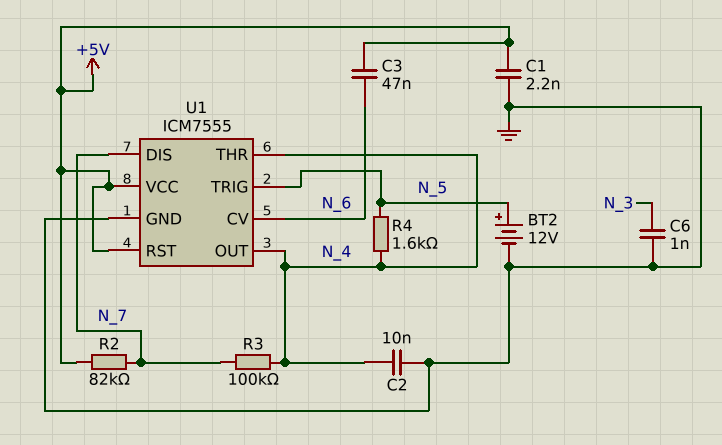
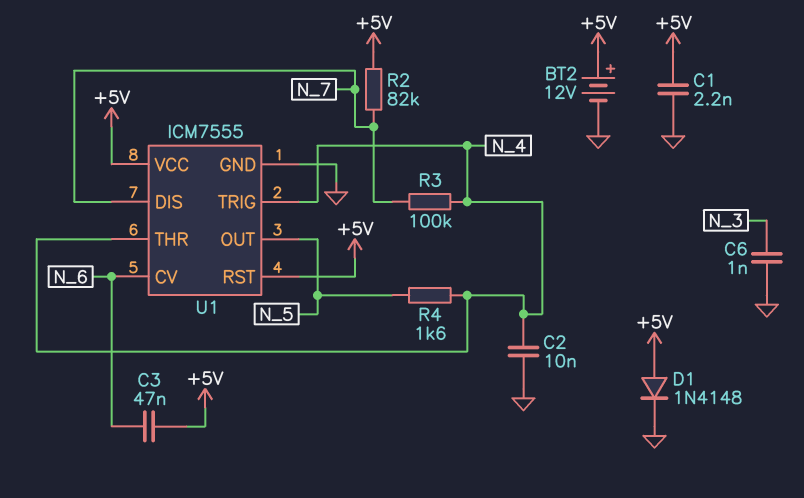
BT2: 12V (plus N_5, minus GND) -> 12V (plus +5V, minus GND)
D1: none -> diode 1N4148 (A +5V, K GND)
U1 pin OUT: N_4 -> N_5
U1 pin TRIG: N_5 -> N_4

